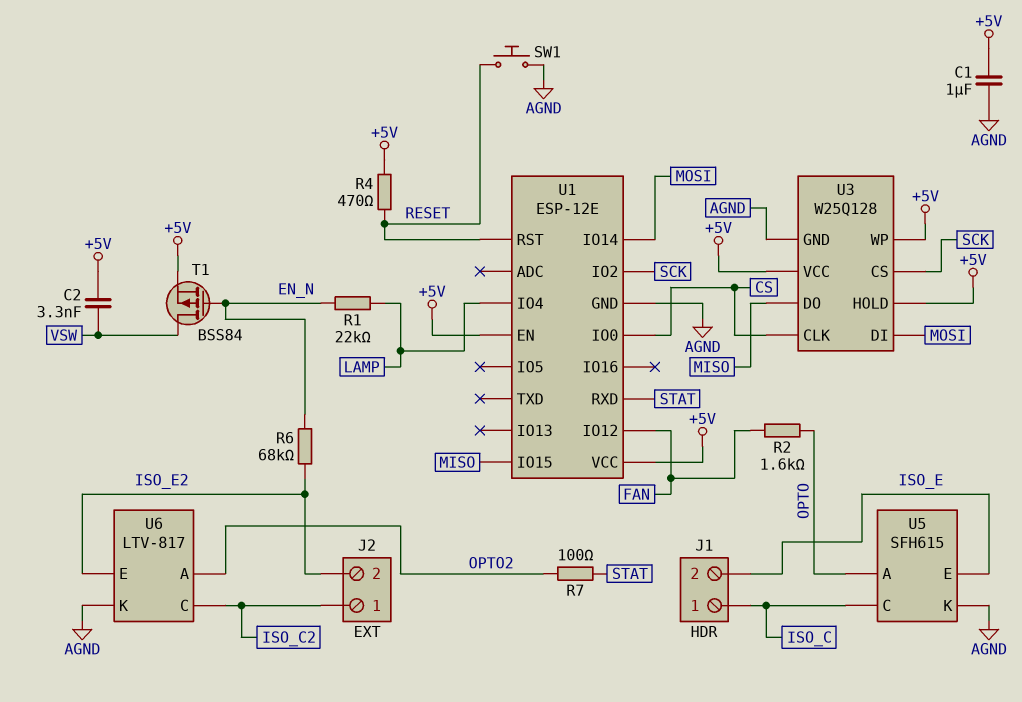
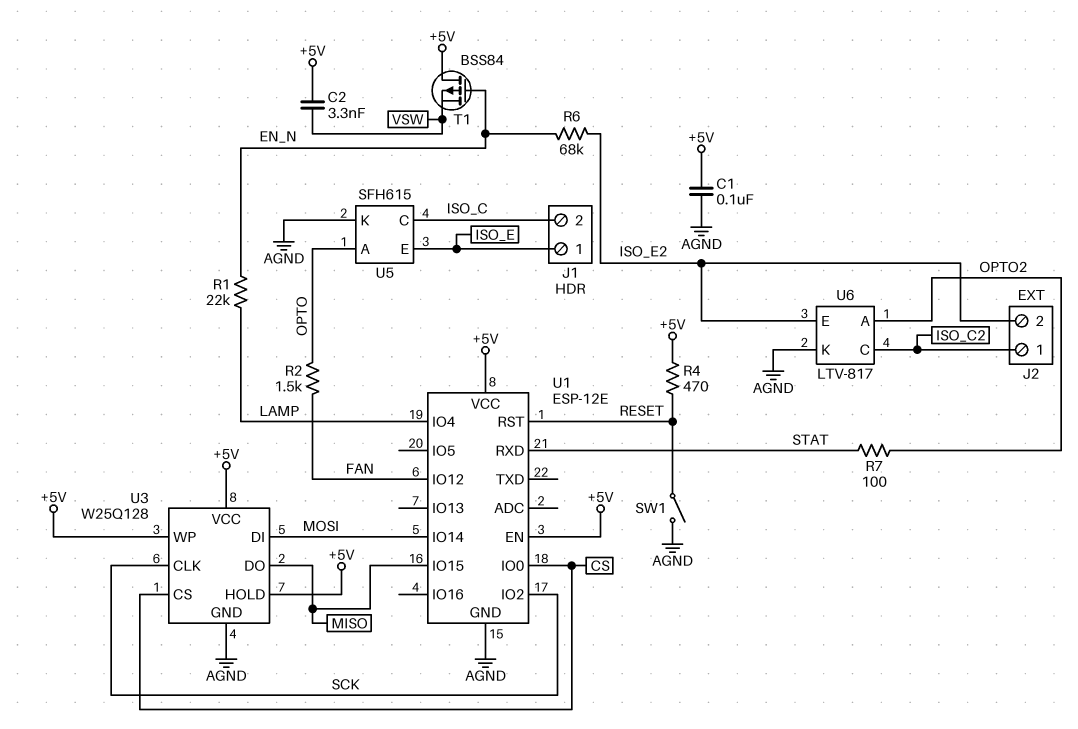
C1: 1uF (+5V, AGND) -> 100nF (+5V, AGND)
J1 pin 1: ISO_C -> ISO_E
J1 pin 2: ISO_E -> ISO_C
R2: 1.6k (FAN, OPTO) -> 1.5k (FAN, OPTO)
SW1: button (AGND, RESET) -> switch (AGND, RESET)
T1: PMOS BSS84 (G EN_N, D VSW, S +5V) -> PMOS BSS84 (G EN_N, D +5V, S VSW)
U3 pin CLK: CS -> SCK
U3 pin CS: SCK -> CS

